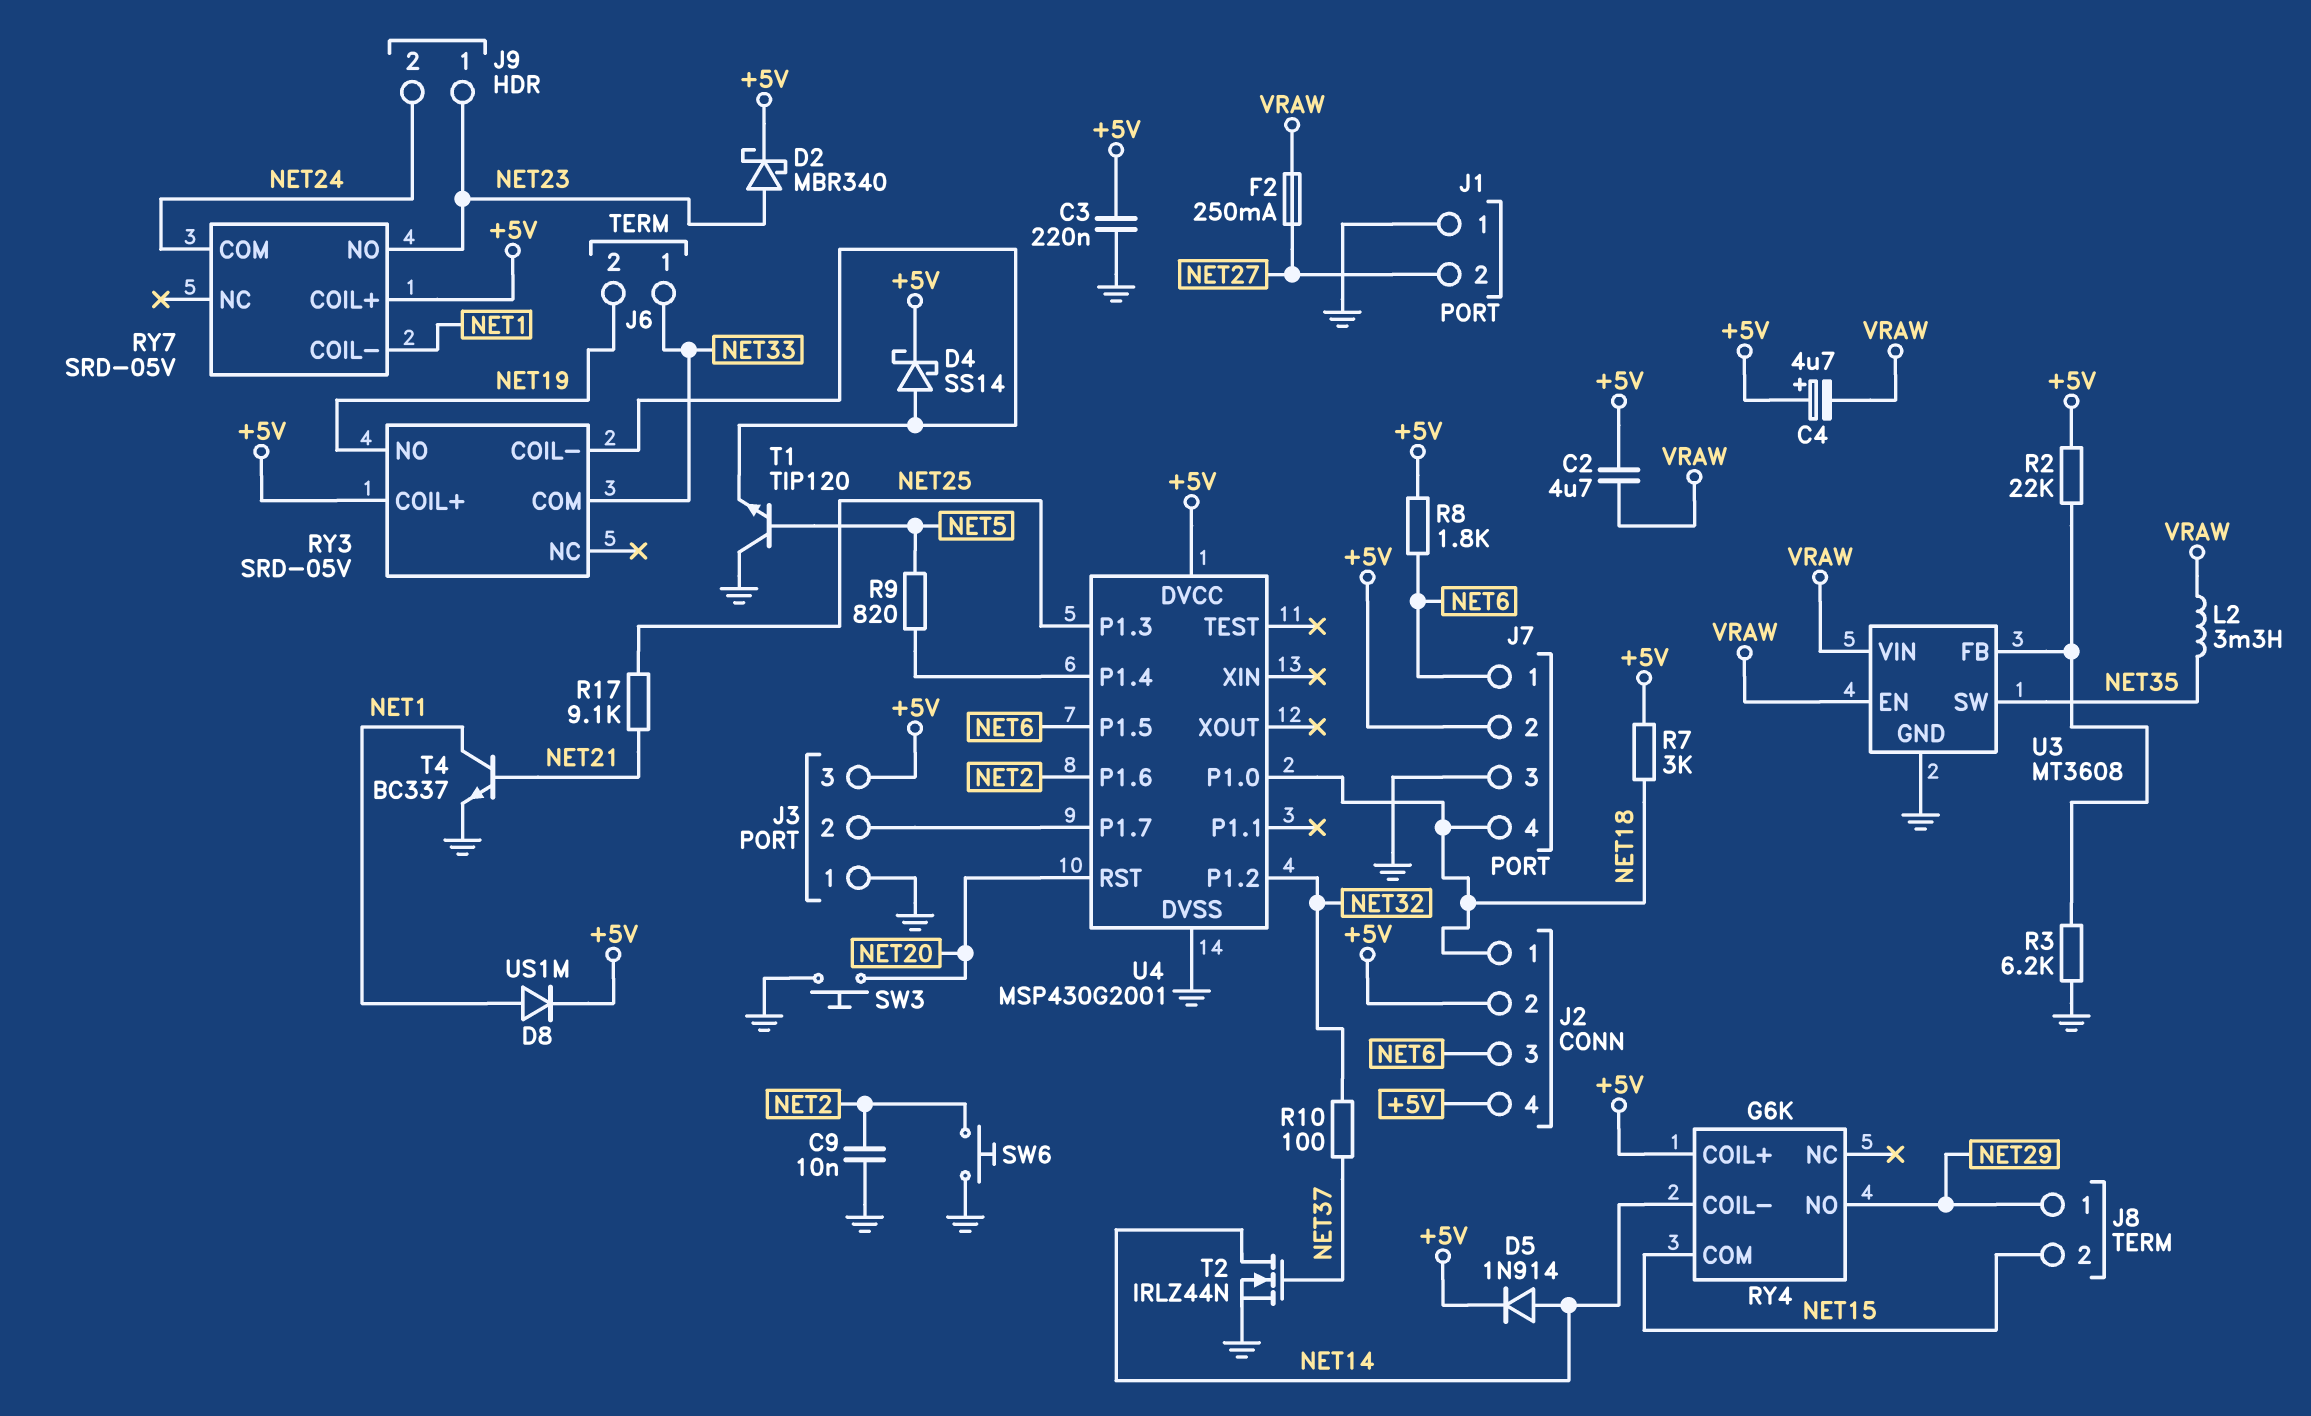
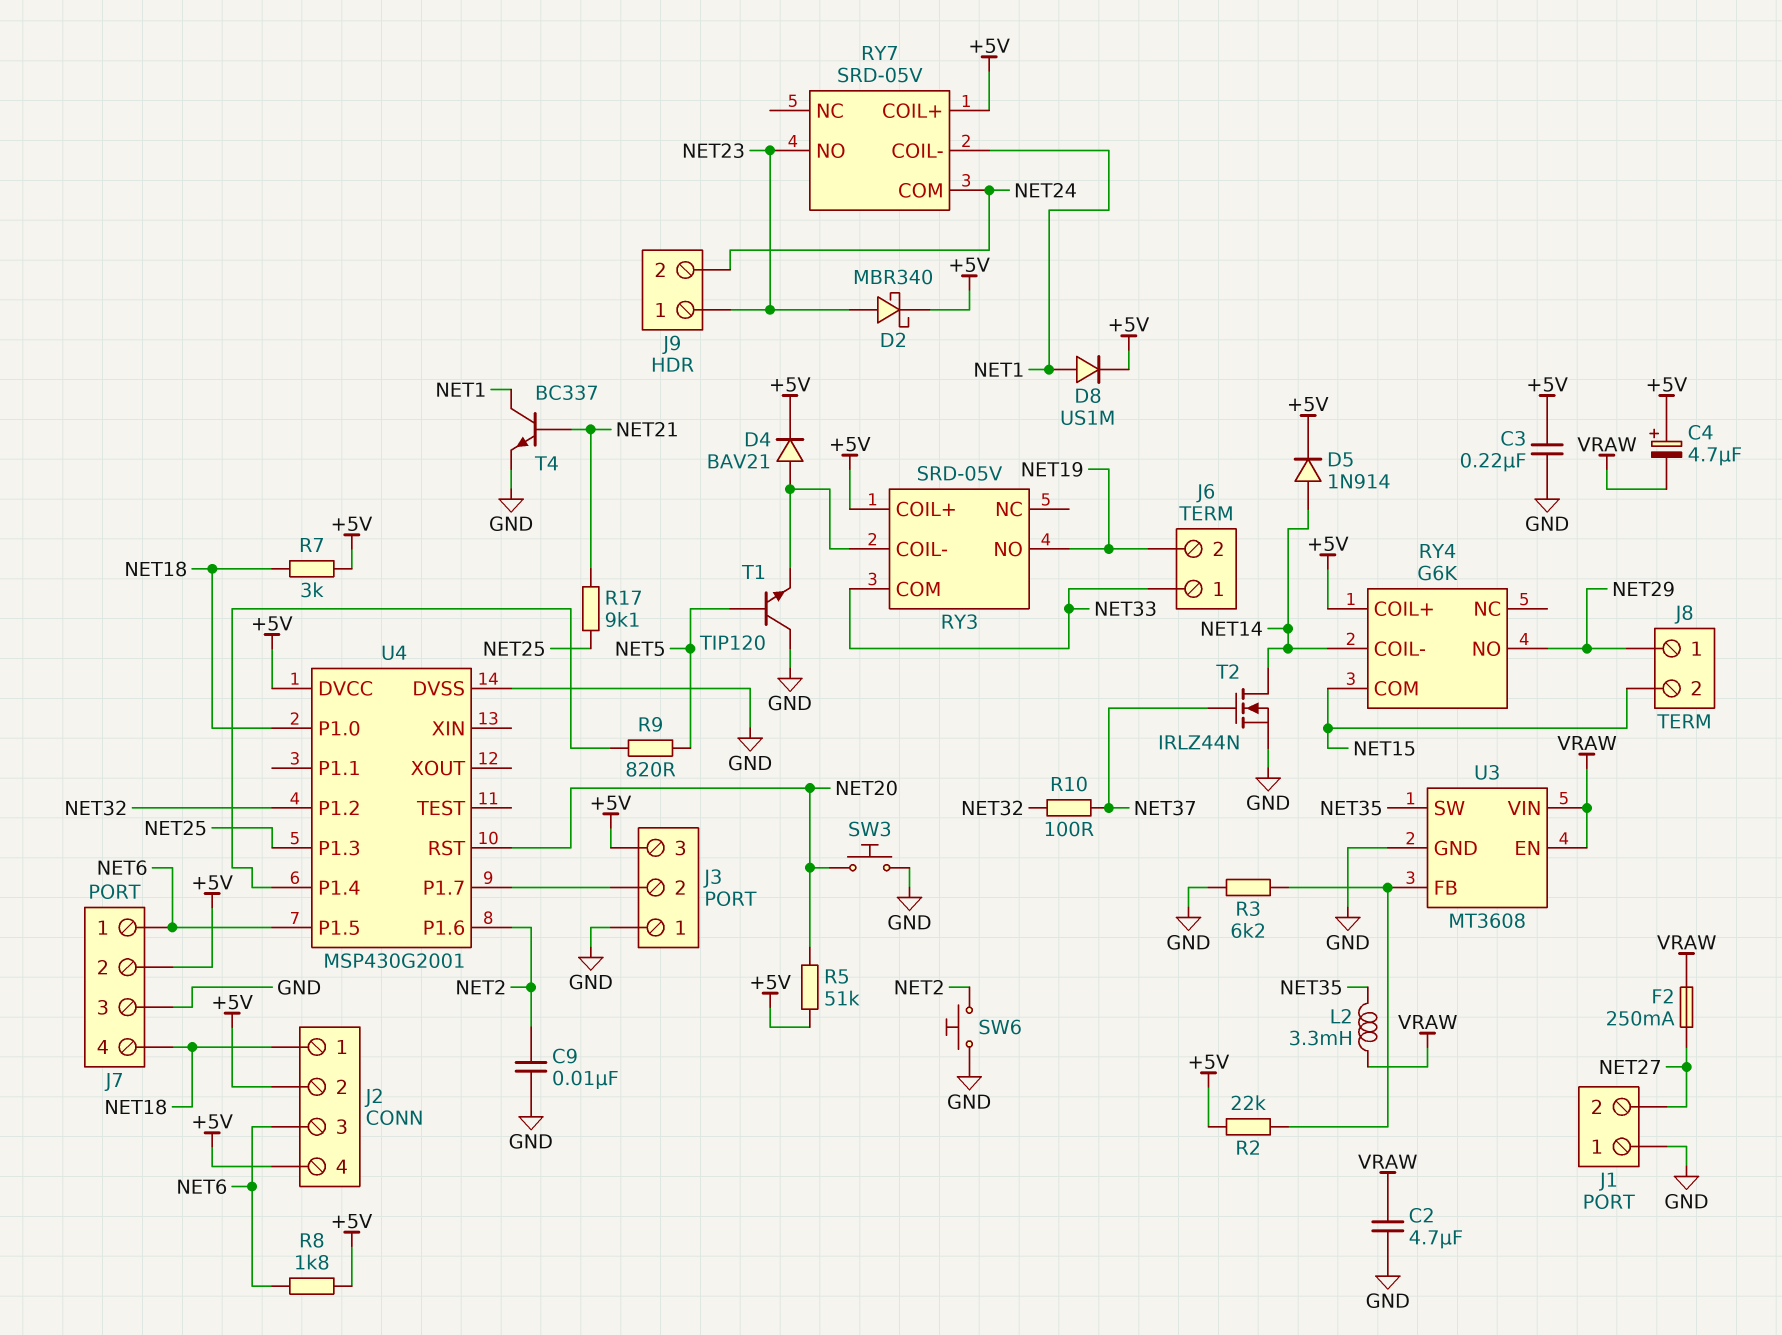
C2: 4.7uF (+5V, VRAW) -> 4.7uF (GND, VRAW)
D4: schottky SS14 (A RY3/COIL-, K +5V) -> diode BAV21 (A RY3/COIL-, K +5V)
R5: none -> 51k (+5V, NET20)

